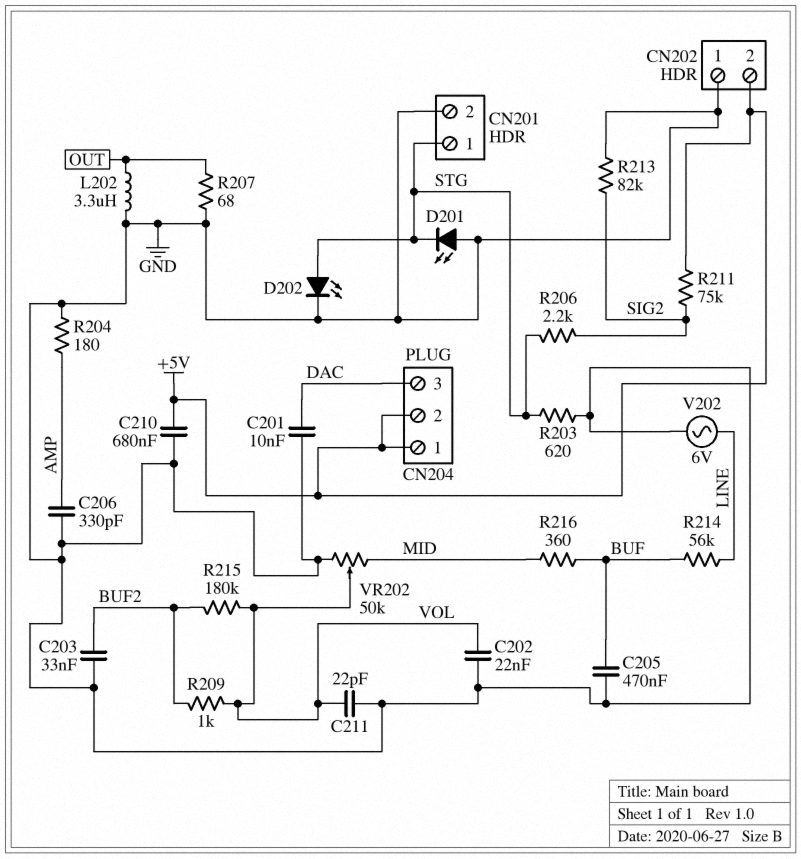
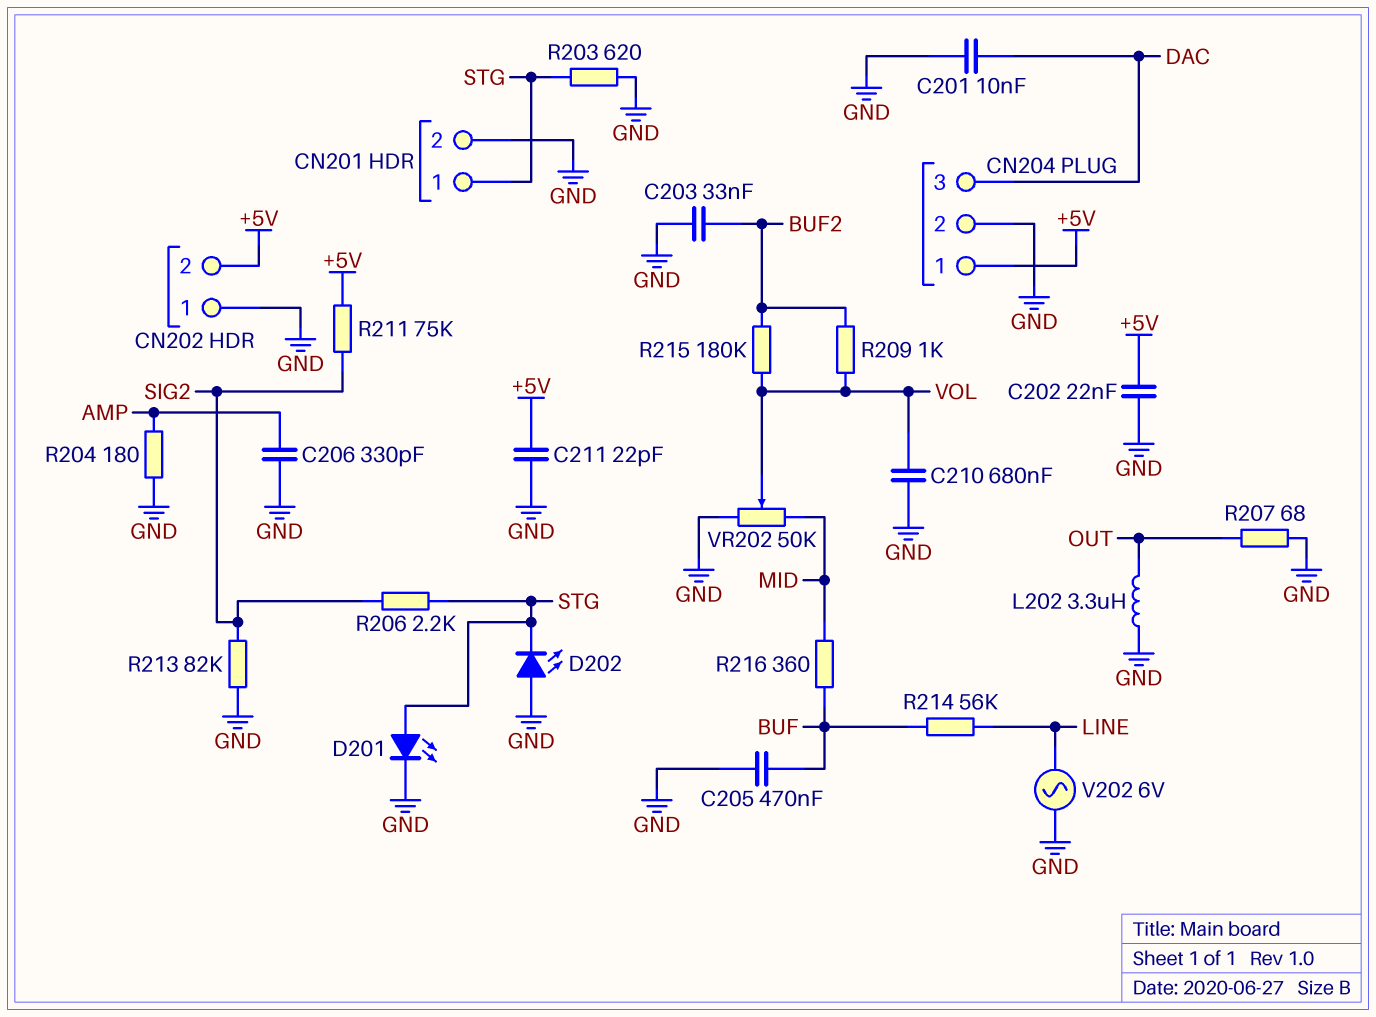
C202: 22nF (GND, VOL) -> 22nF (+5V, GND)
C210: 680nF (+5V, GND) -> 680nF (GND, VOL)
C211: 22pF (GND, VOL) -> 22pF (+5V, GND)
CN204 pin 2: +5V -> GND
D201: LED (A GND, K STG) -> LED (A STG, K GND)
D202: LED (A STG, K GND) -> LED (A GND, K STG)

